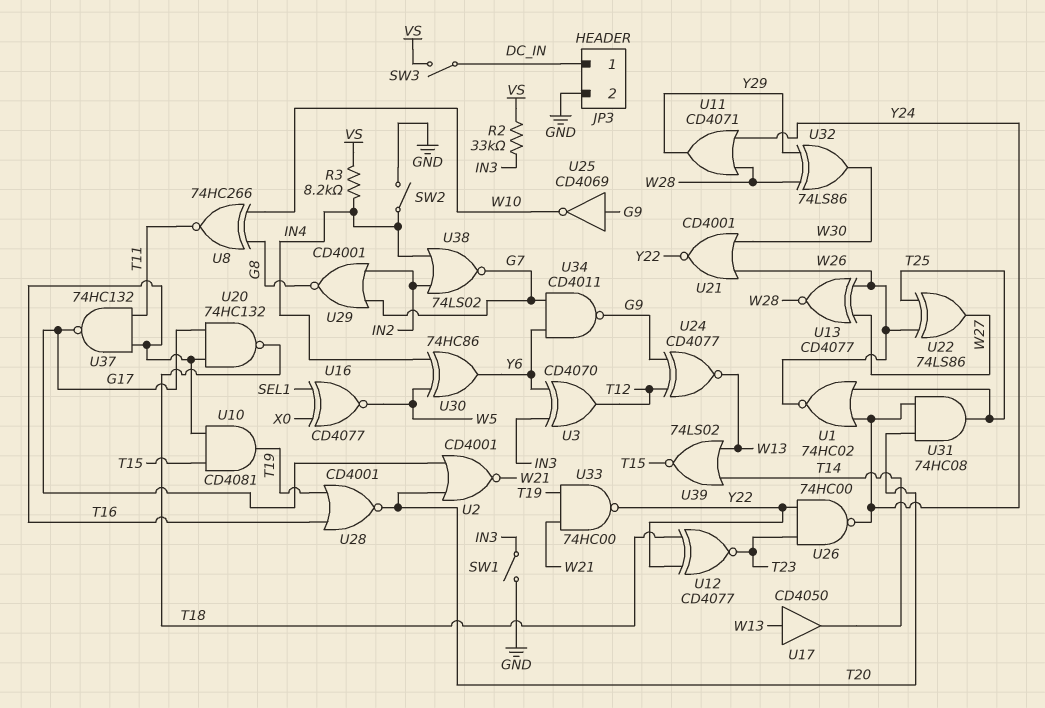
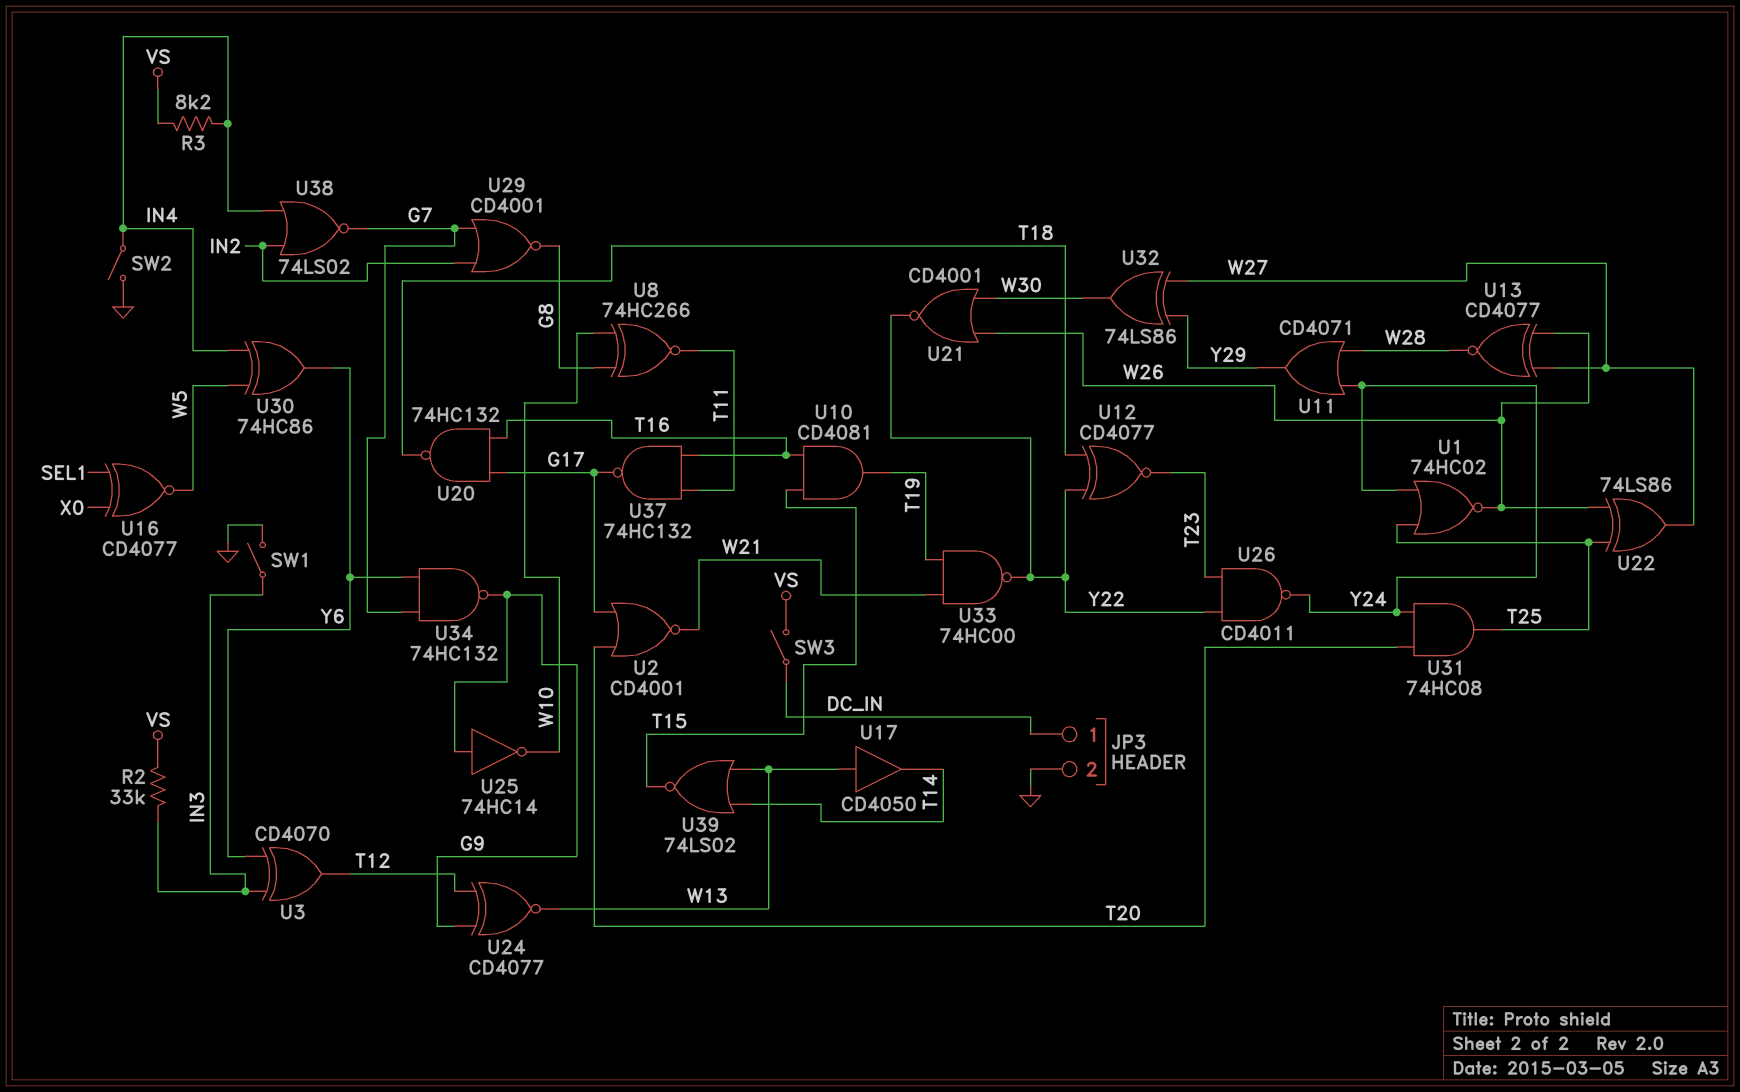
U25: NOT CD4069 (in G9, out W10) -> NOT 74HC14 (in G9, out W10)
U26: NAND 74HC00 (in T23, in Y22, out Y24) -> NAND CD4011 (in T23, in Y22, out Y24)
U28: NOR CD4001 (in T16, in T19, out T20) -> none
U32: XOR 74LS86 (in W28, in Y29, out W30) -> XOR 74LS86 (in W27, in Y29, out W30)
U34: NAND CD4011 (in G7, in Y6, out G9) -> NAND 74HC132 (in G7, in Y6, out G9)

